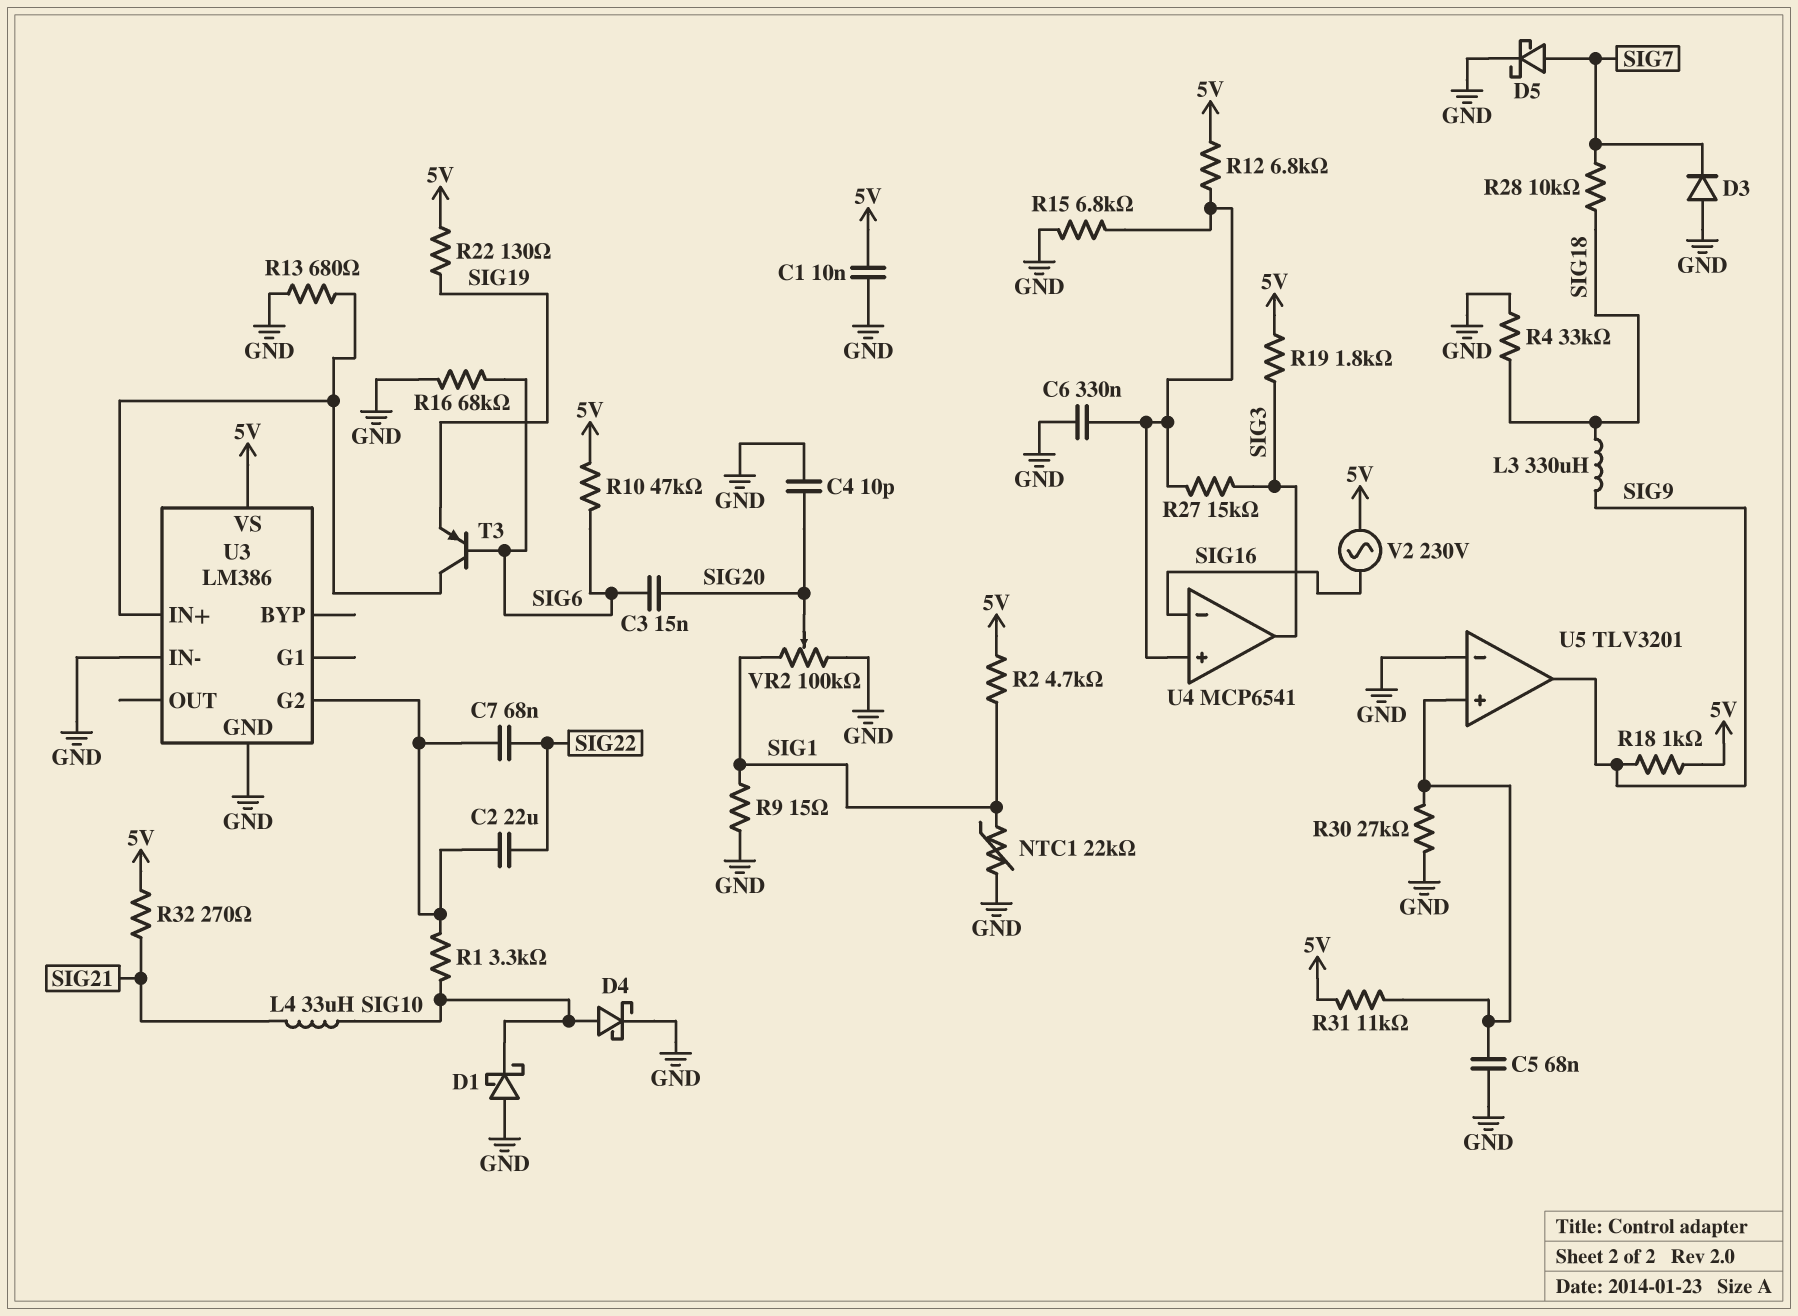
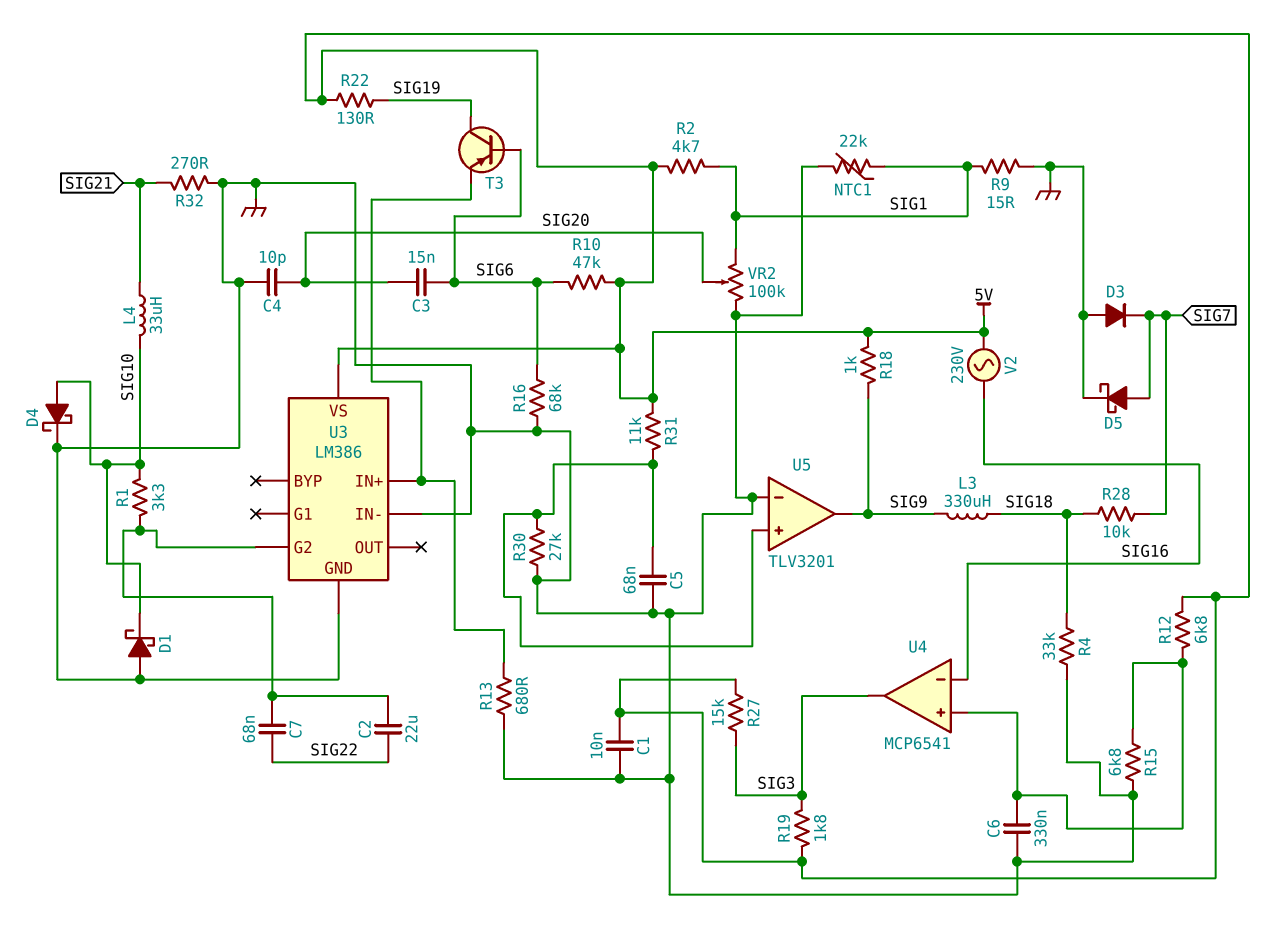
R27: 15k (SIG3, U4/in+) -> 15k (5V, SIG3)
R32: 270 (5V, SIG21) -> 270 (GND, SIG21)
T3: PNP (B SIG6, C U3/IN+, E SIG19) -> PNP (B SIG6, C SIG19, E U3/IN+)

